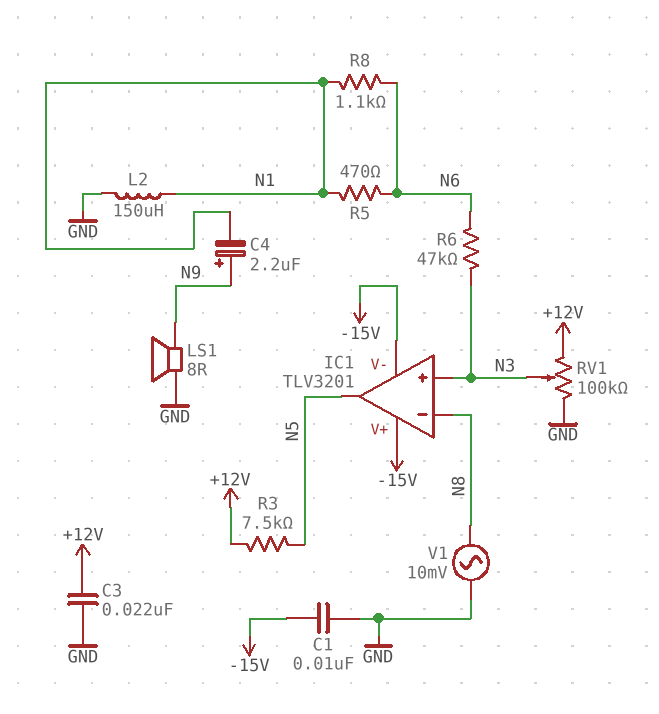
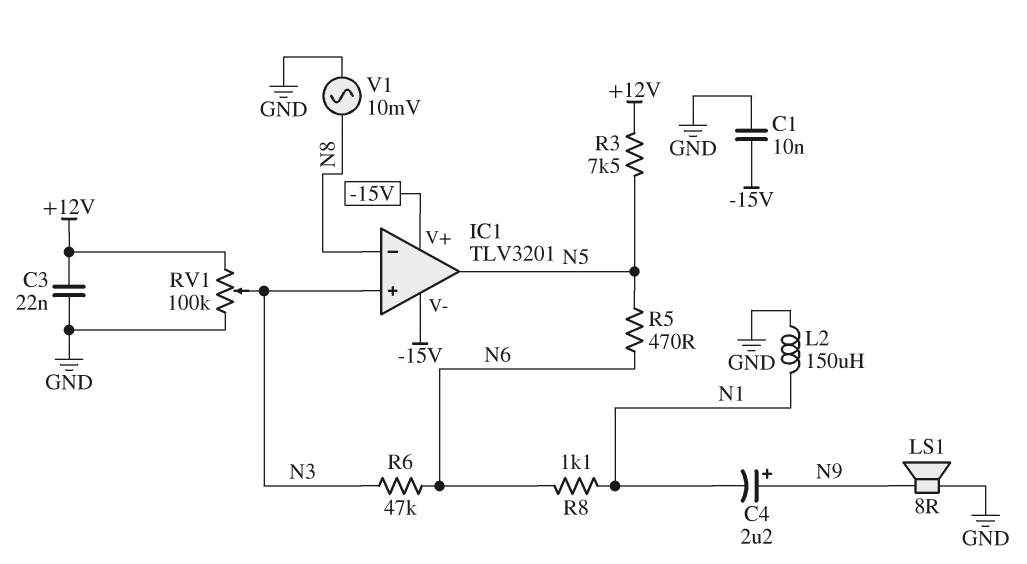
R5: 470 (N1, N6) -> 470 (N5, N6)

